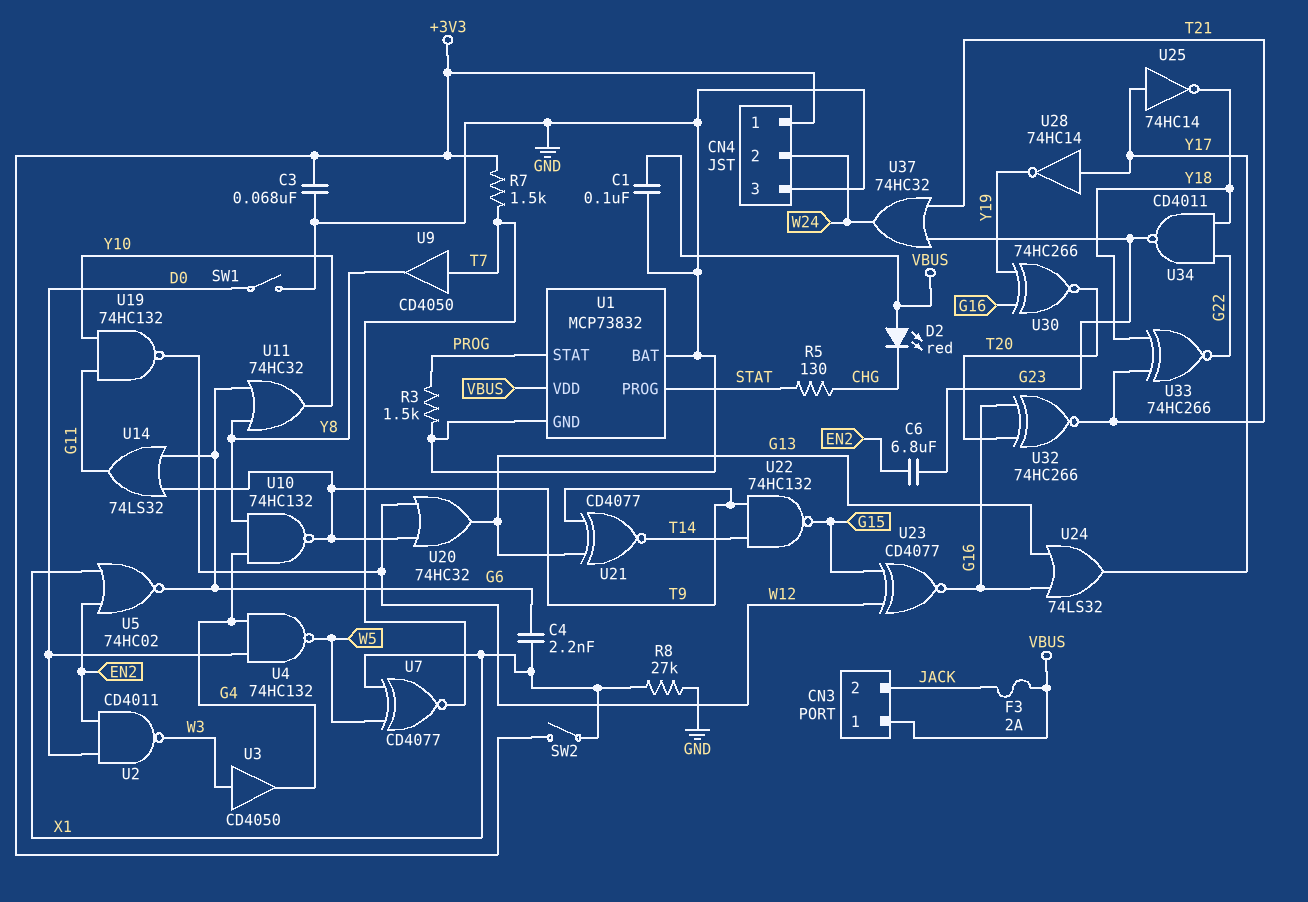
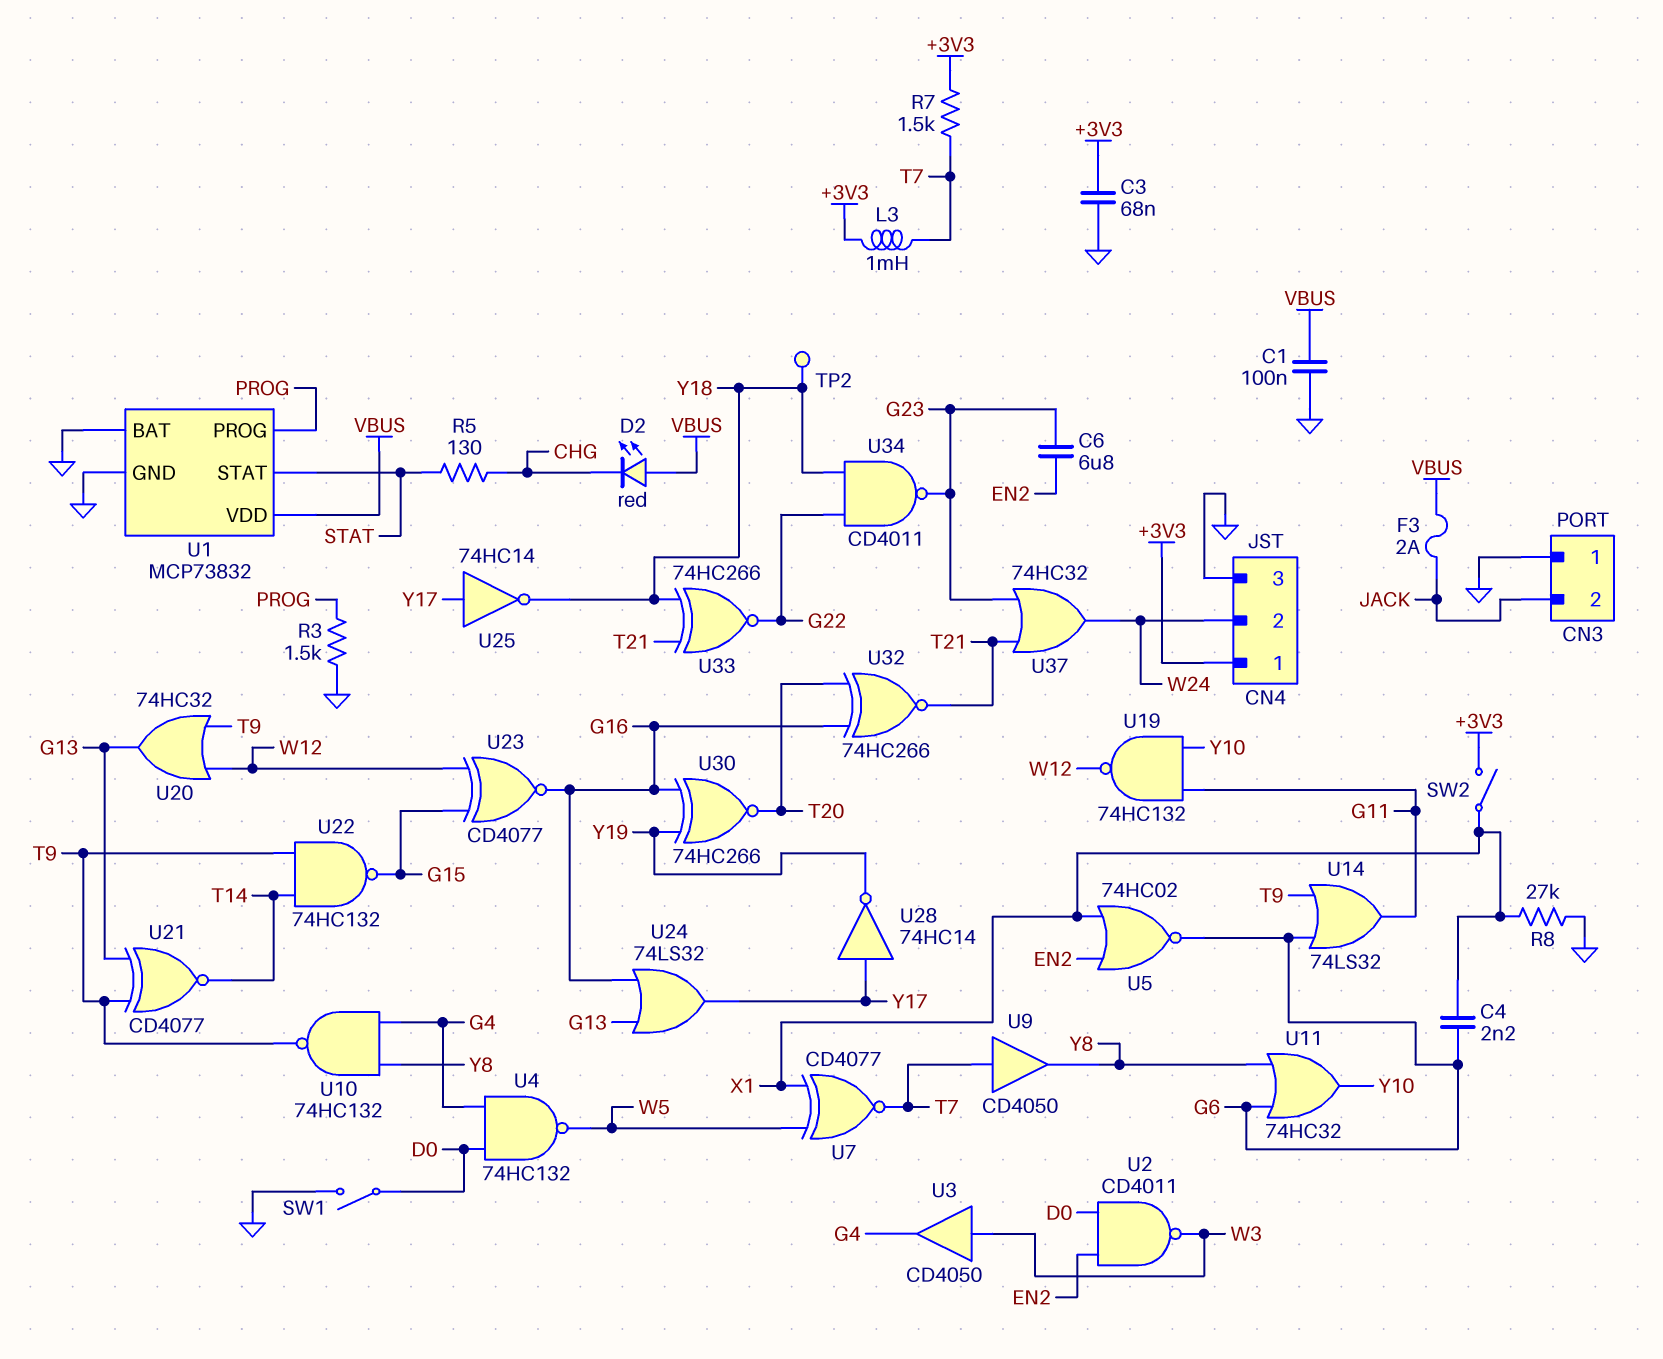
CN3 pin 1: VBUS -> GND
L3: none -> 1mH (+3V3, T7)
TP2: none -> test point (Y18)
U1 pin PROG: STAT -> PROG
U1 pin STAT: PROG -> STAT

